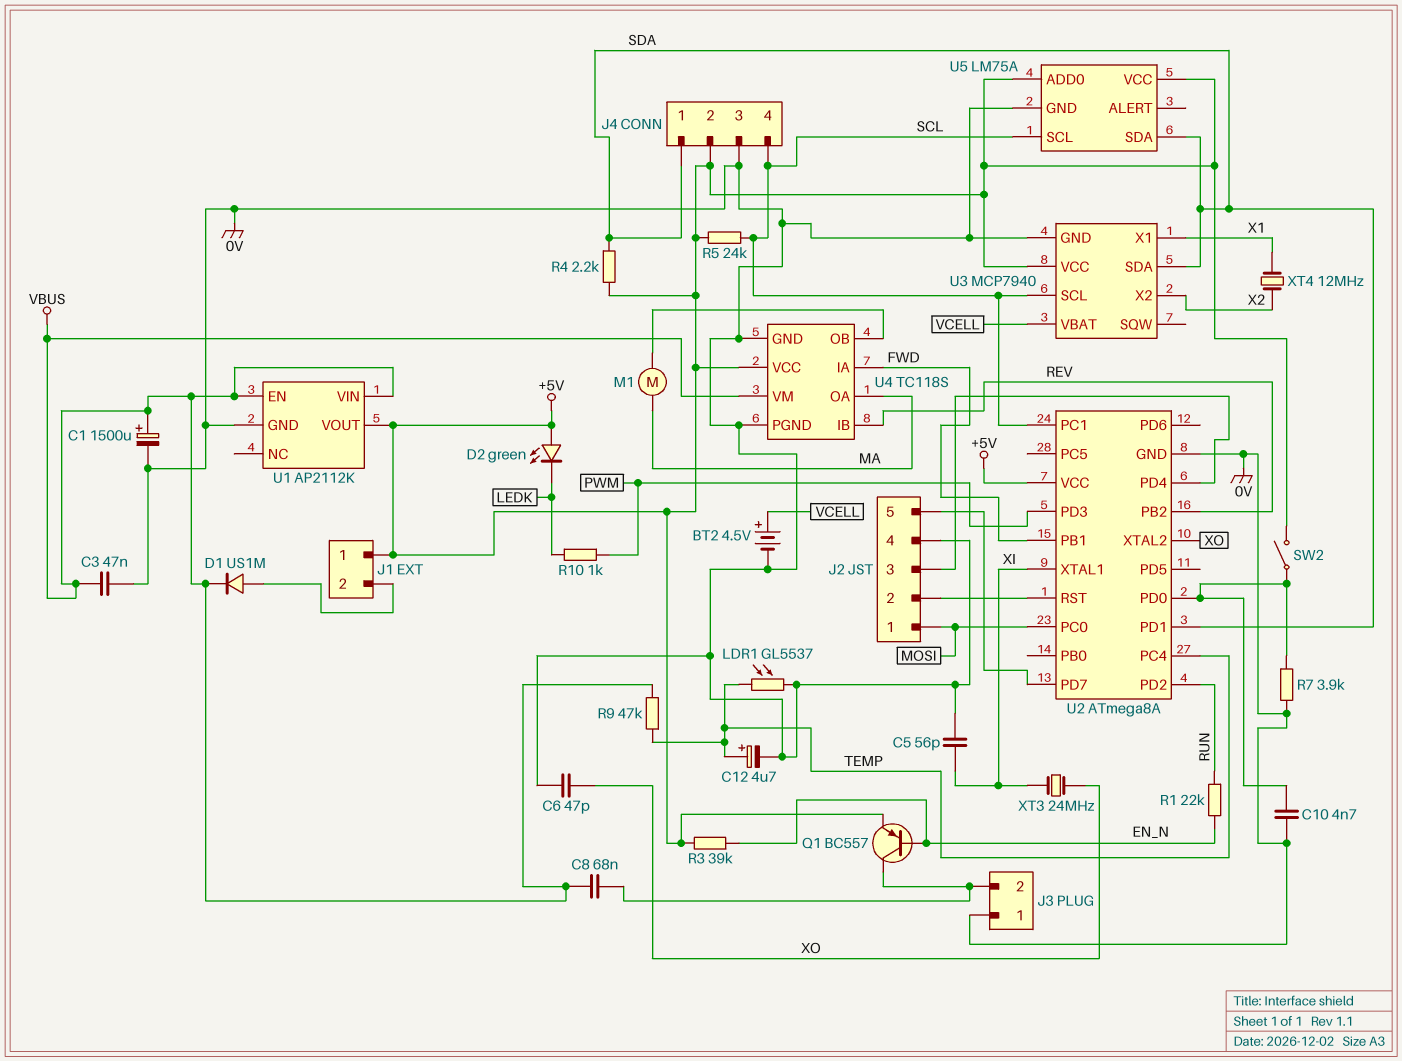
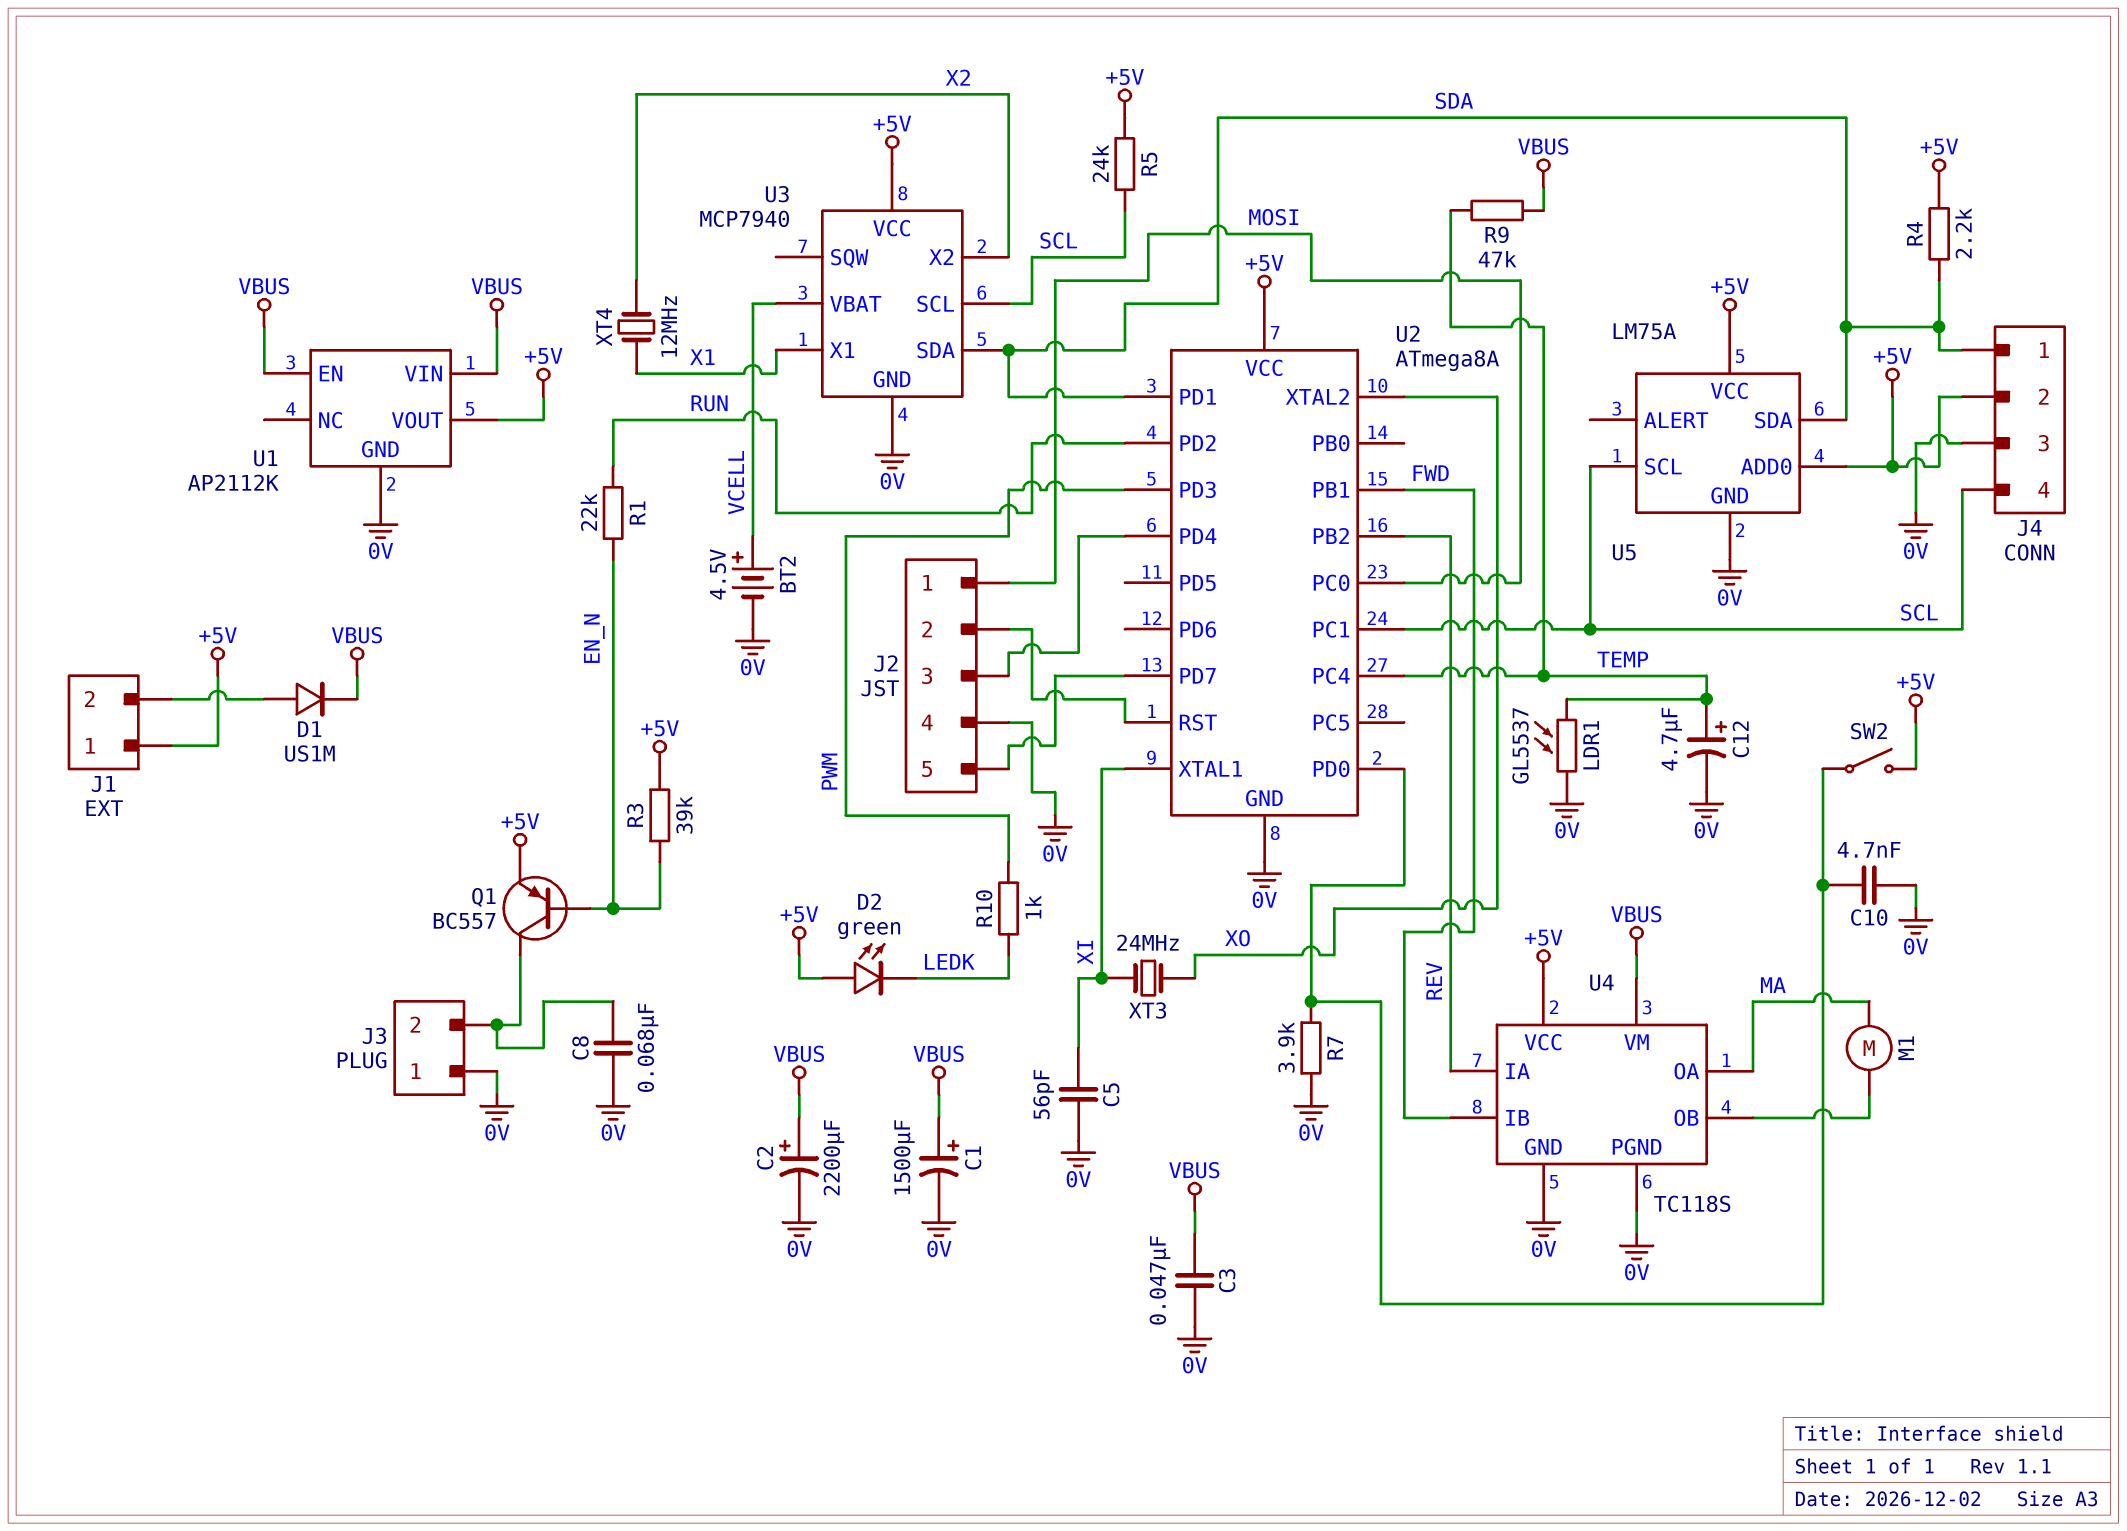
C2: none -> 2200uF (plus VBUS, minus 0V)
C6: 47pF (0V, XO) -> none
C8: 68nF (J3/2, VBUS) -> 68nF (0V, J3/2)
U4 pin IA: FWD -> REV
U4 pin IB: REV -> FWD

